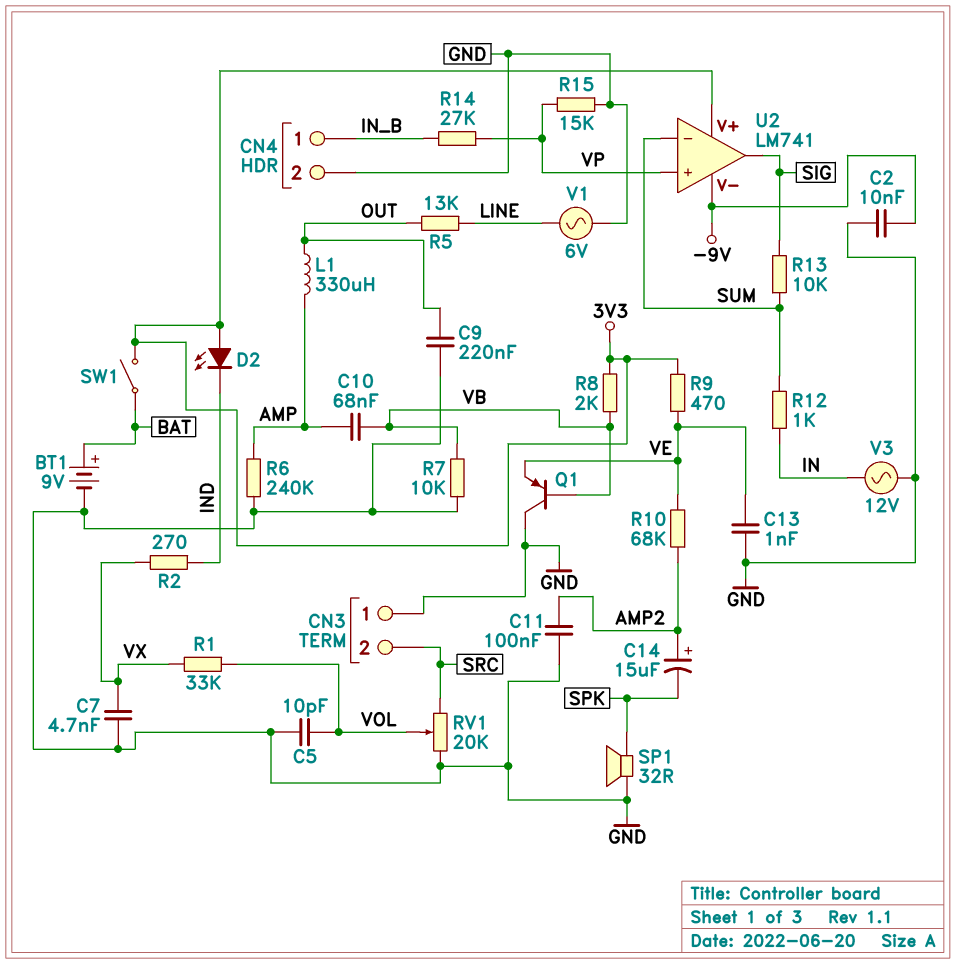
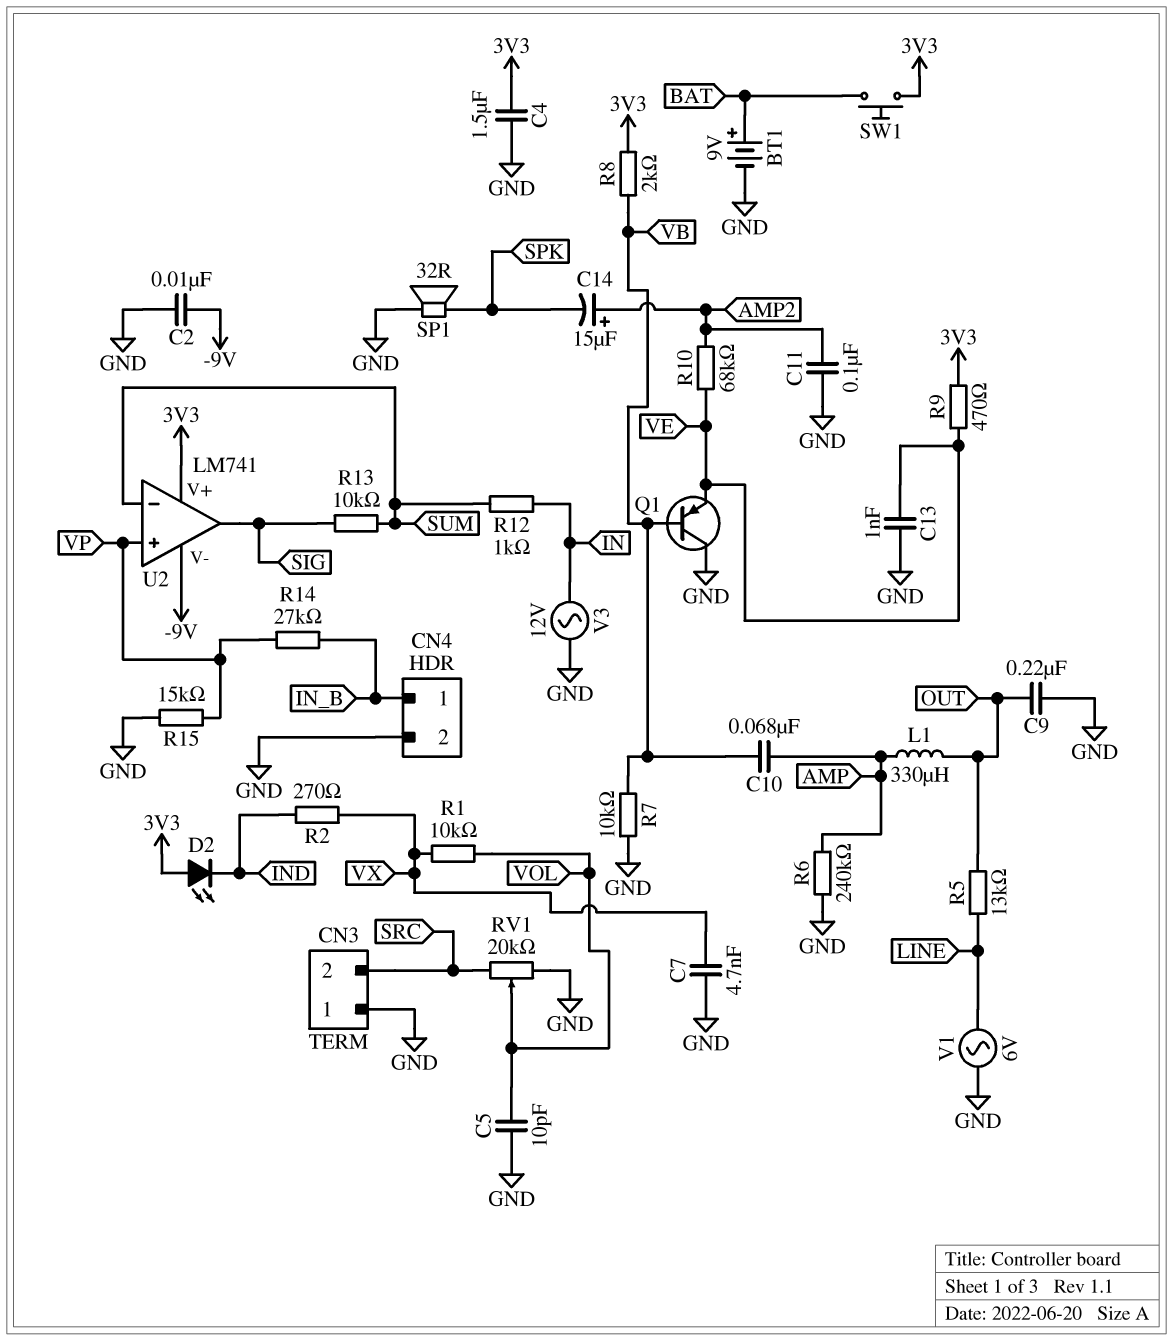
C4: none -> 1.5uF (3V3, GND)
R1: 33k (VOL, VX) -> 10k (VOL, VX)
SW1: switch (3V3, BAT) -> button (3V3, BAT)

